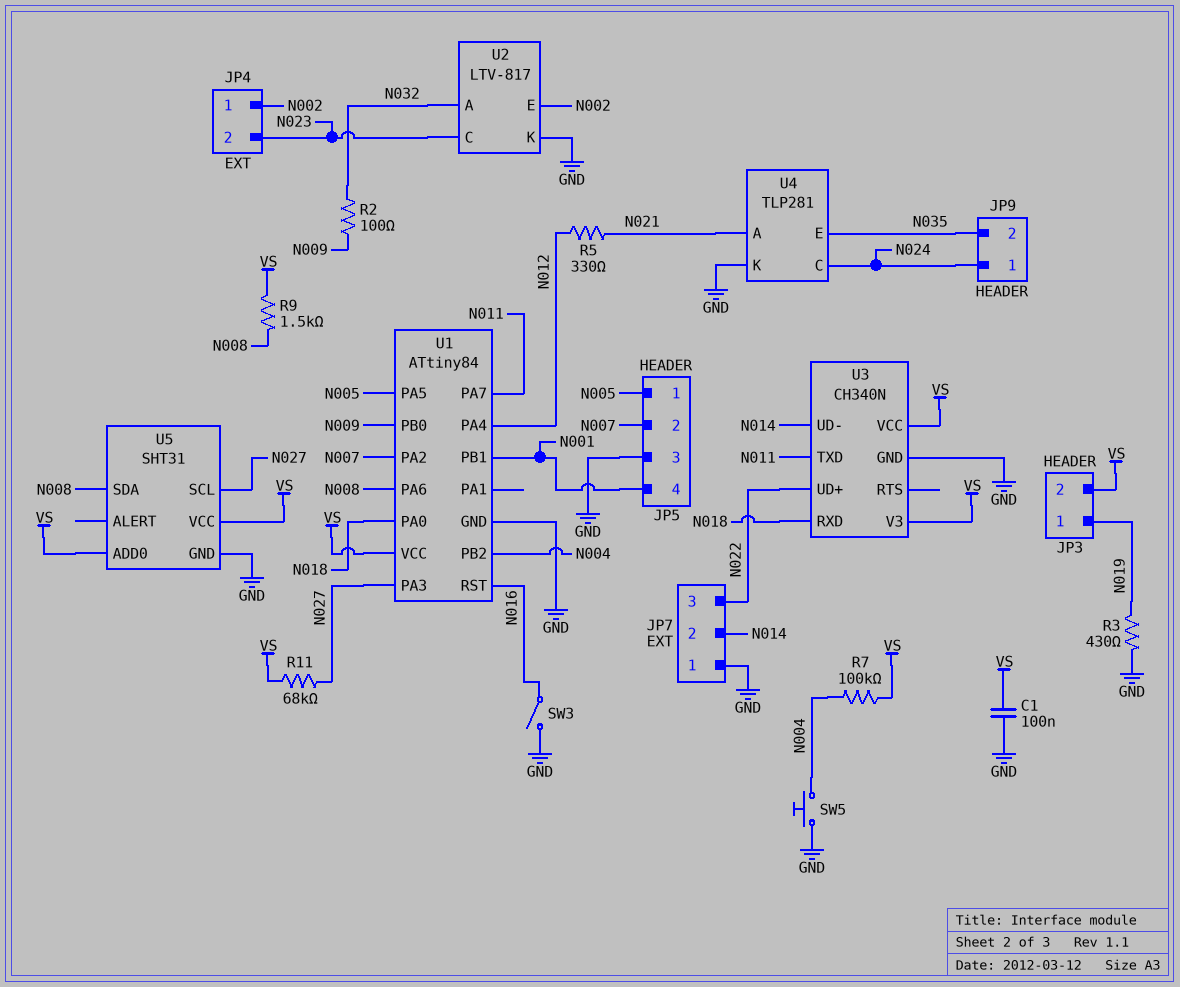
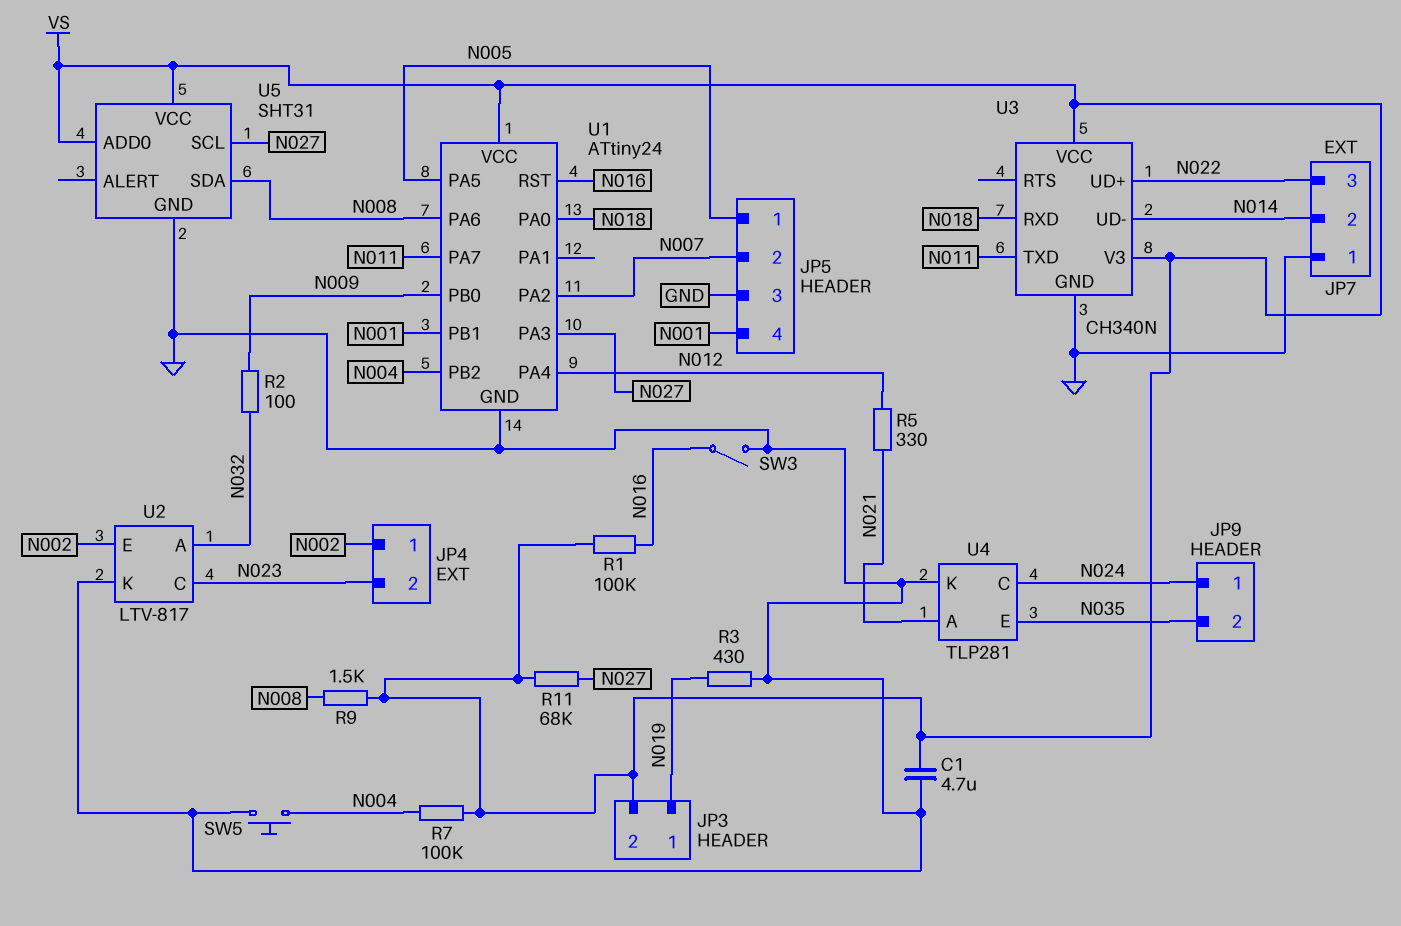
C1: 100nF (GND, VS) -> 4.7uF (GND, VS)
R1: none -> 100k (N016, VS)
U1: ATtiny84 -> ATtiny24

